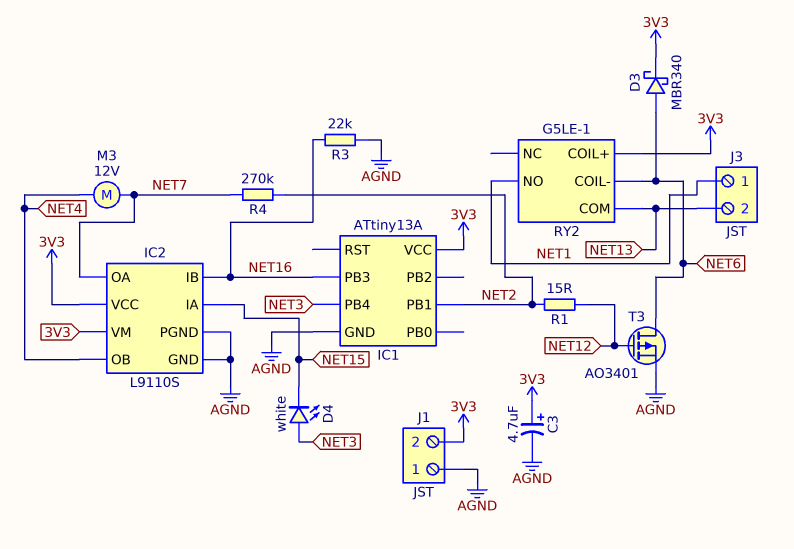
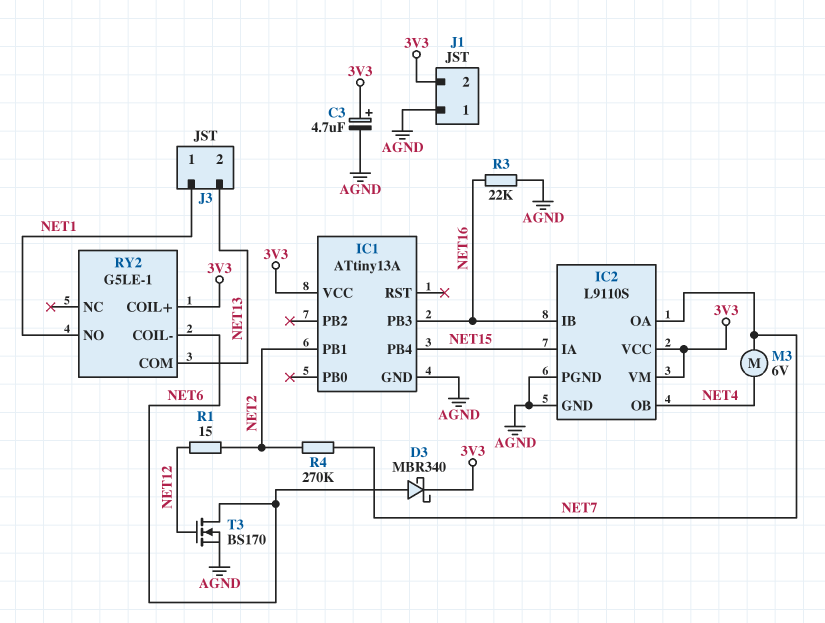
D4: LED white (A NET3, K NET15) -> none
IC1 pin PB4: NET3 -> NET15
M3: motor 12V (NET4, NET7) -> motor 6V (NET4, NET7)
T3: PMOS AO3401 (G NET12, D NET6, S AGND) -> NMOS BS170 (G NET12, D NET6, S AGND)

